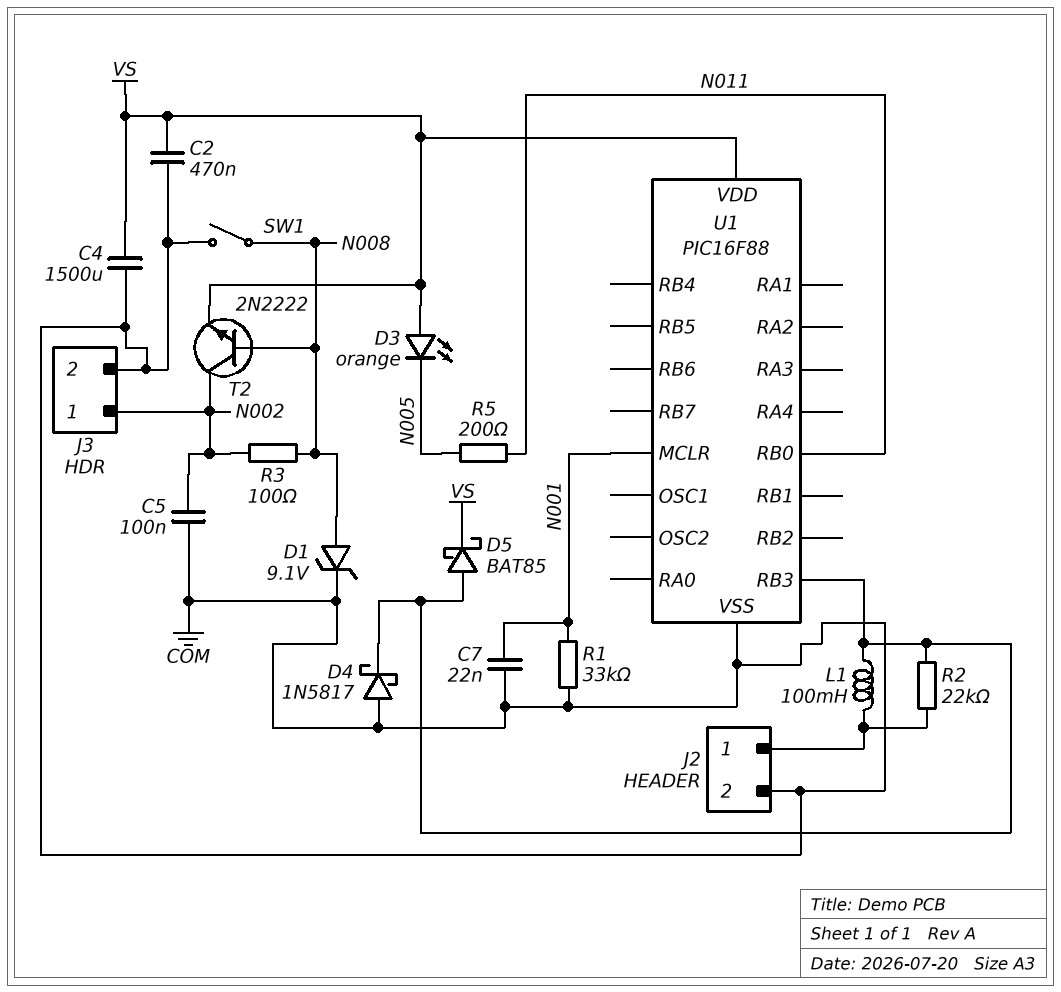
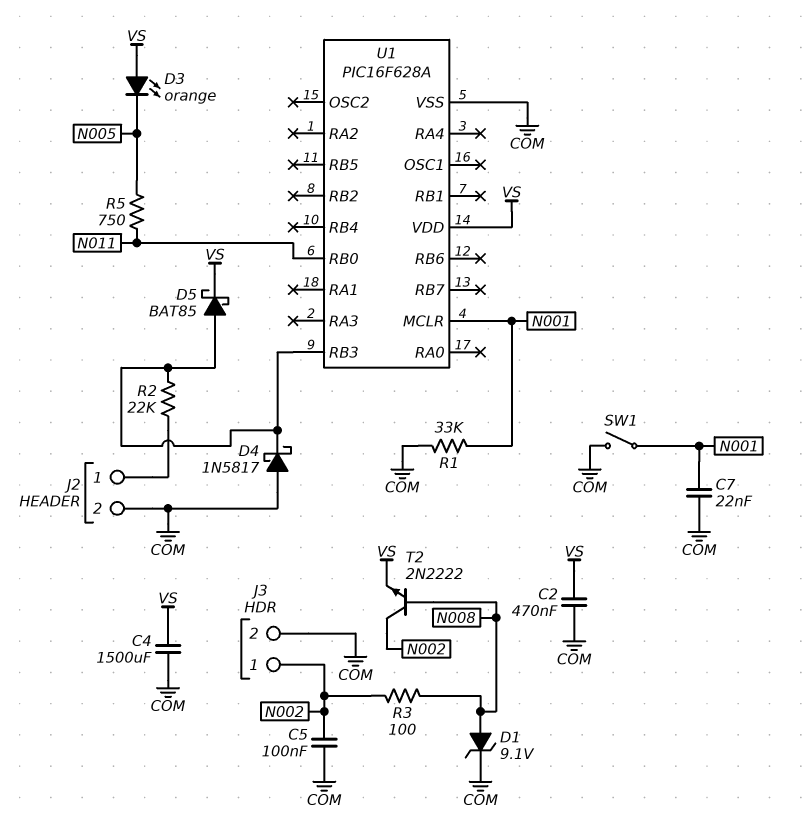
L1: 100mH (J2/1, U1/RB3) -> none
R5: 200 (N005, N011) -> 750 (N005, N011)
SW1: switch (COM, N008) -> switch (COM, N001)
U1: PIC16F88 -> PIC16F628A

